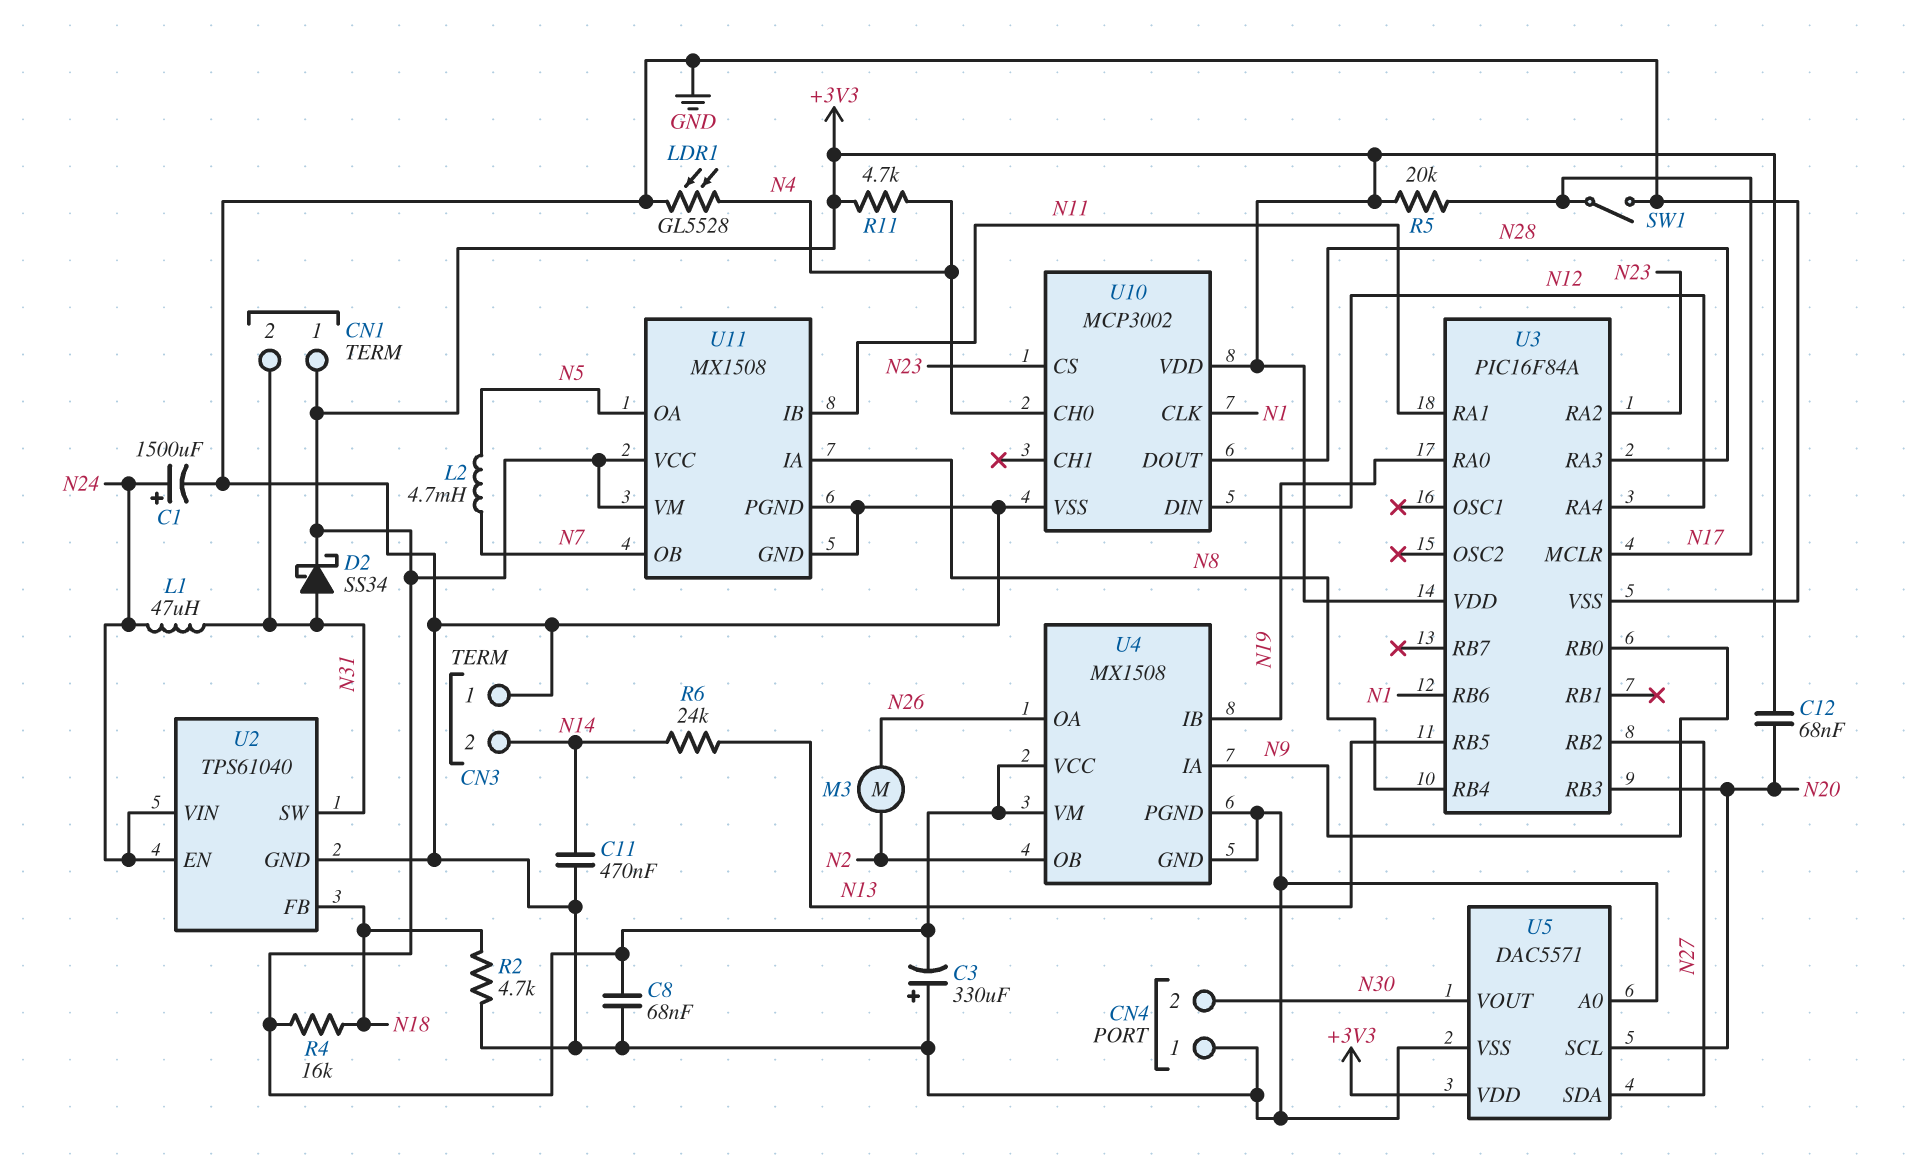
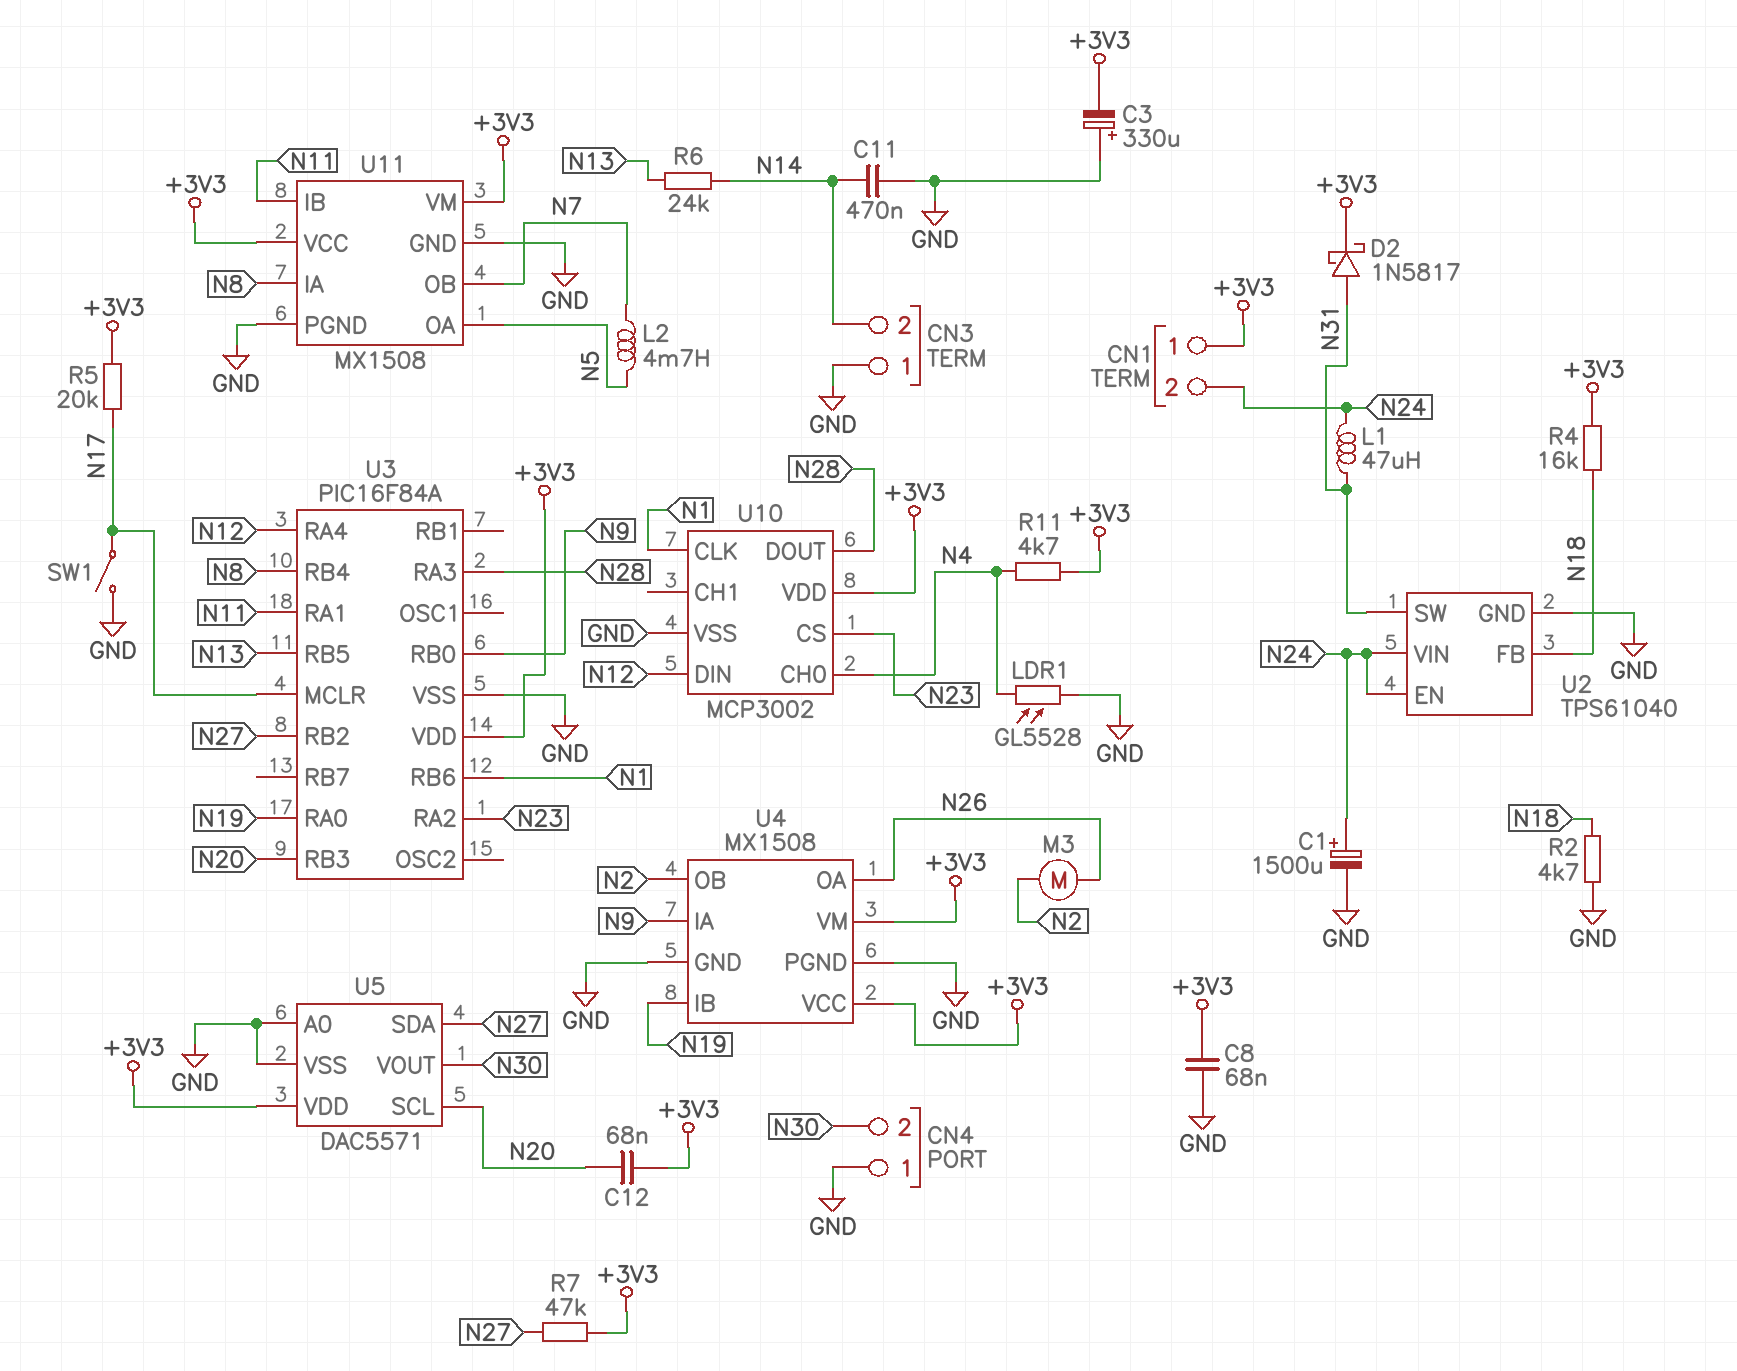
CN1 pin 2: N31 -> N24
D2: schottky SS34 (A N31, K +3V3) -> schottky 1N5817 (A N31, K +3V3)
R7: none -> 47k (+3V3, N27)

